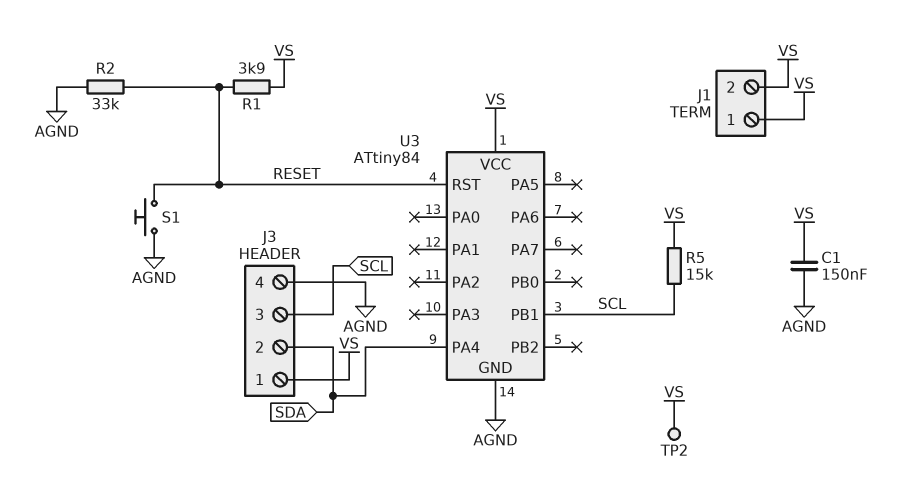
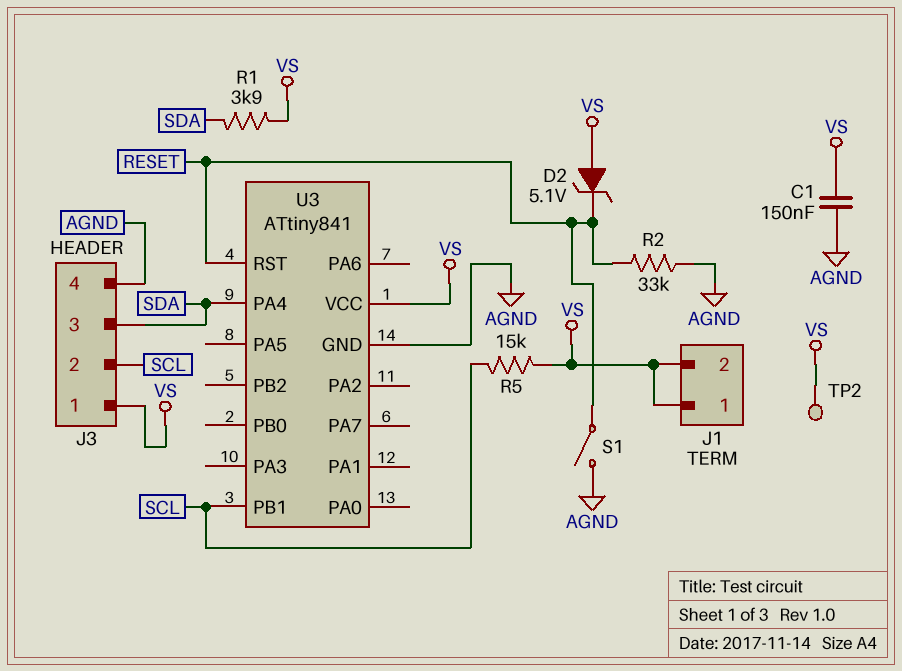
D2: none -> zener 5.1V (A VS, K RESET)
J3 pin 2: SDA -> SCL
J3 pin 3: SCL -> SDA
R1: 3.9k (RESET, VS) -> 3.9k (SDA, VS)
S1: button (AGND, RESET) -> switch (AGND, RESET)
U3: ATtiny84 -> ATtiny841

